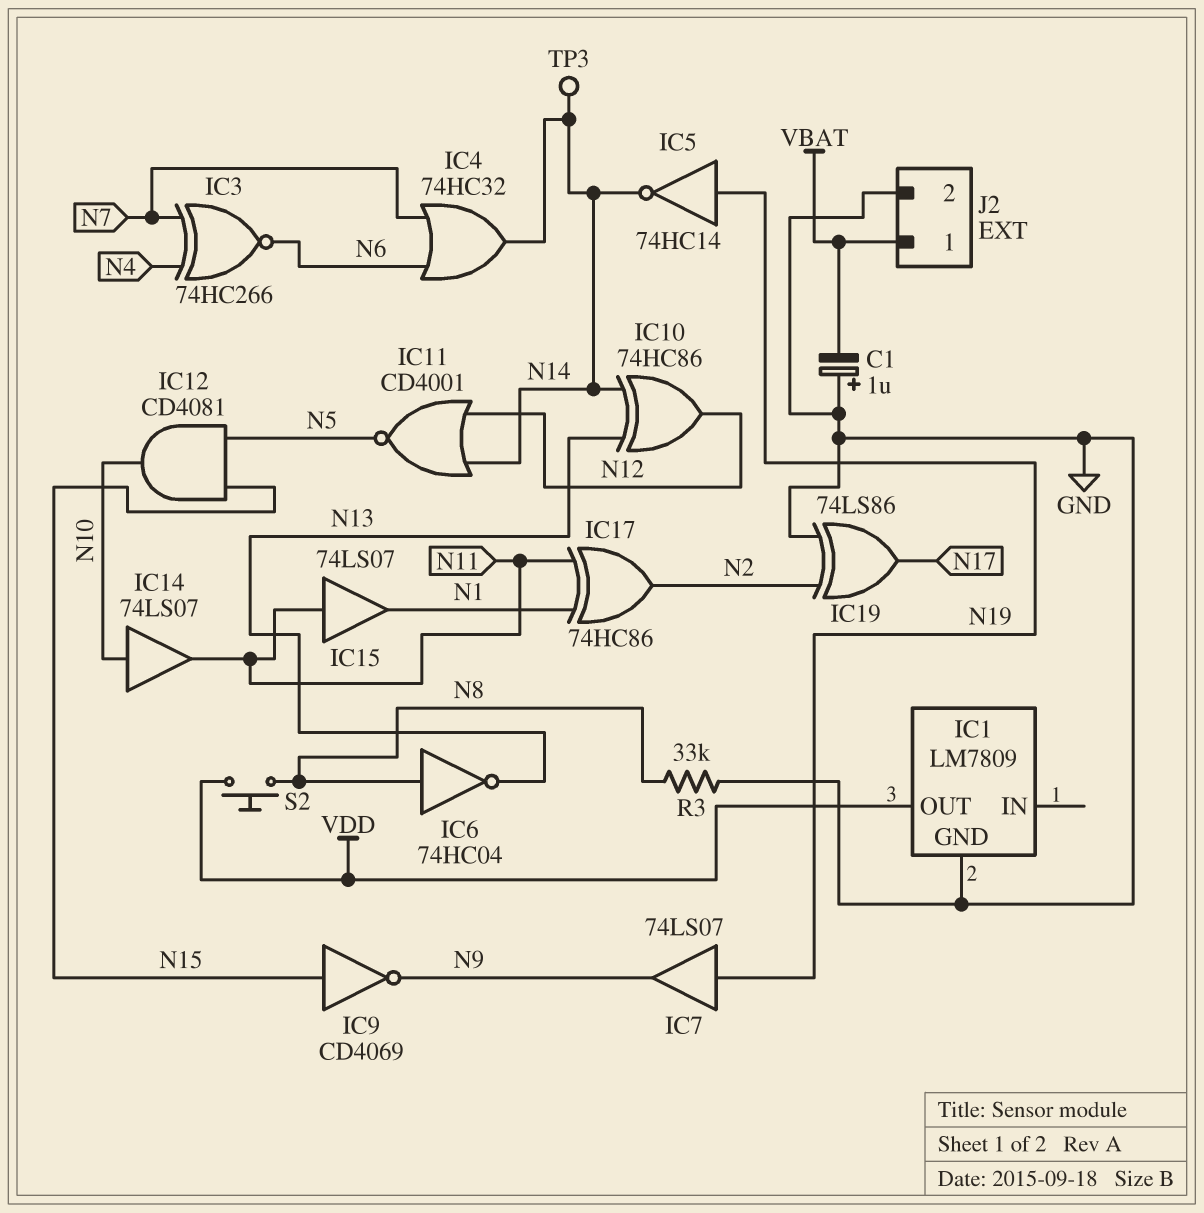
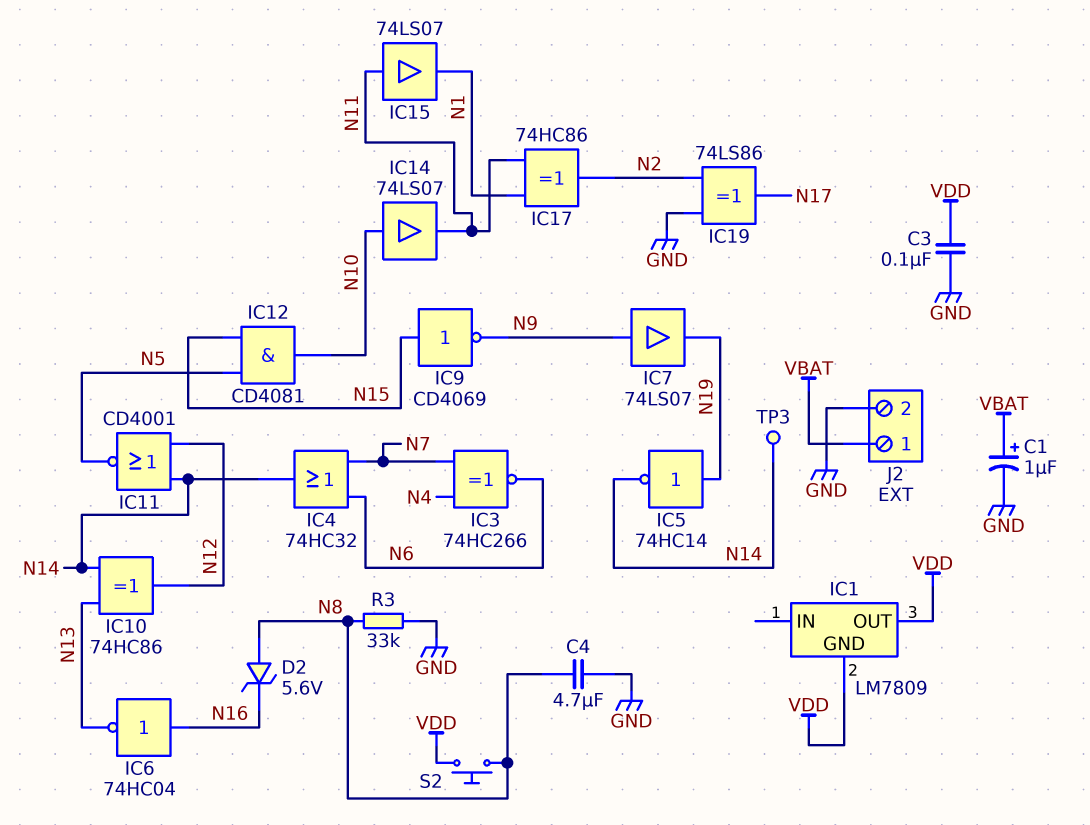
C1: 1uF (plus GND, minus VBAT) -> 1uF (plus VBAT, minus GND)
C3: none -> 100nF (GND, VDD)
C4: none -> 4.7uF (GND, N8)
D2: none -> zener 5.6V (A N8, K N16)
IC1 pin GND: GND -> VDD
IC6: NOT 74HC04 (in N8, out N13) -> NOT 74HC04 (in N16, out N13)
IC7: buffer 74LS07 (in N19, out N9) -> buffer 74LS07 (in N9, out N19)

